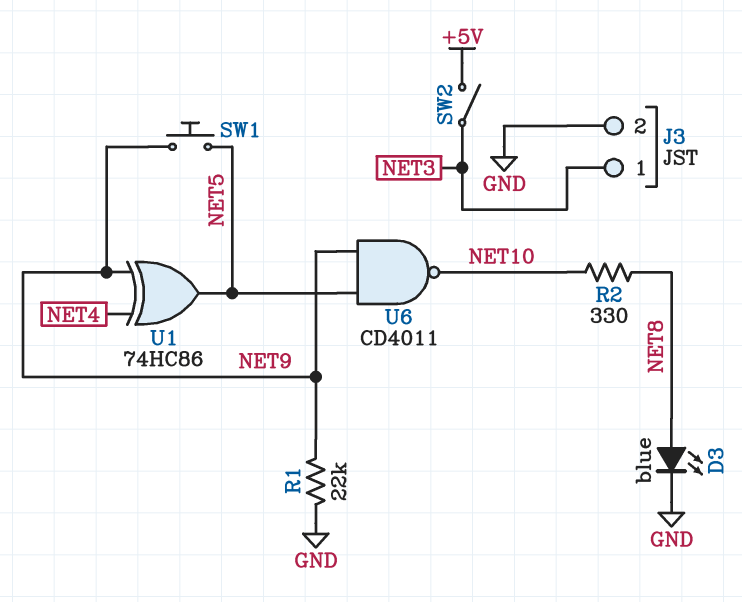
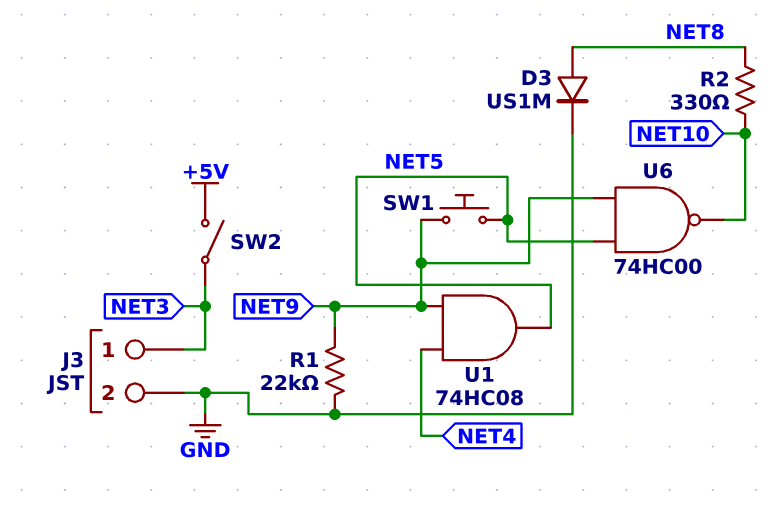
D3: LED blue (A NET8, K GND) -> diode US1M (A NET8, K GND)
U1: XOR 74HC86 (in NET4, in NET9, out NET5) -> AND 74HC08 (in NET4, in NET9, out NET5)
U6: NAND CD4011 (in NET5, in NET9, out NET10) -> NAND 74HC00 (in NET5, in NET9, out NET10)

